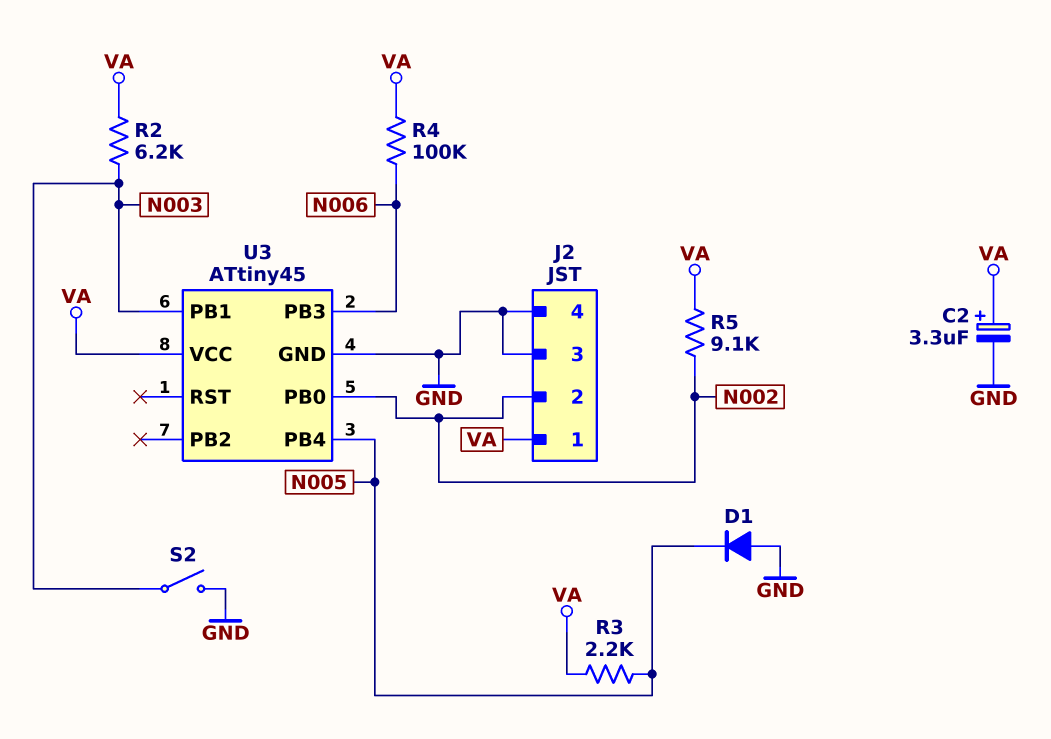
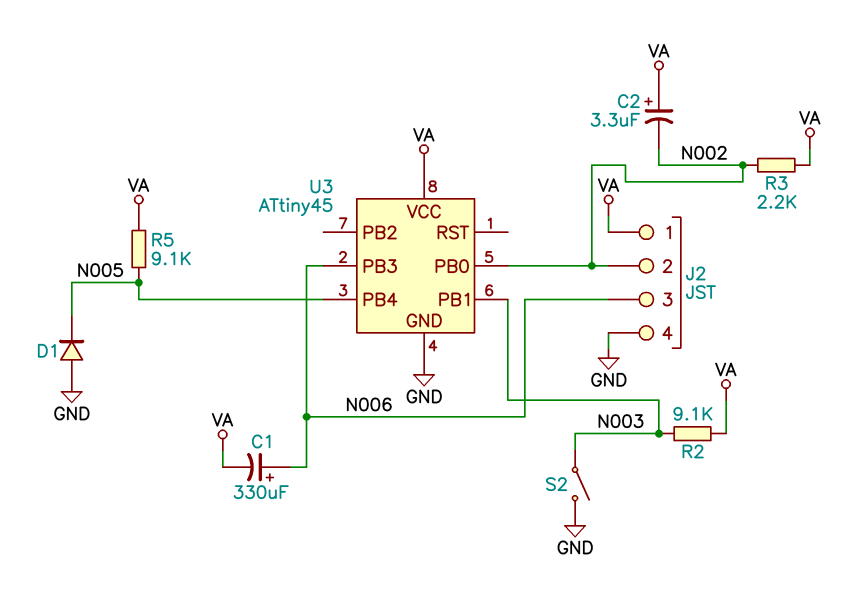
C1: none -> 330uF (plus N006, minus VA)
C2: 3.3uF (plus VA, minus GND) -> 3.3uF (plus VA, minus N002)
J2 pin 3: GND -> N006
R2: 6.2k (N003, VA) -> 9.1k (N003, VA)
R3: 2.2k (N005, VA) -> 2.2k (N002, VA)
R4: 100k (N006, VA) -> none
R5: 9.1k (N002, VA) -> 9.1k (N005, VA)

